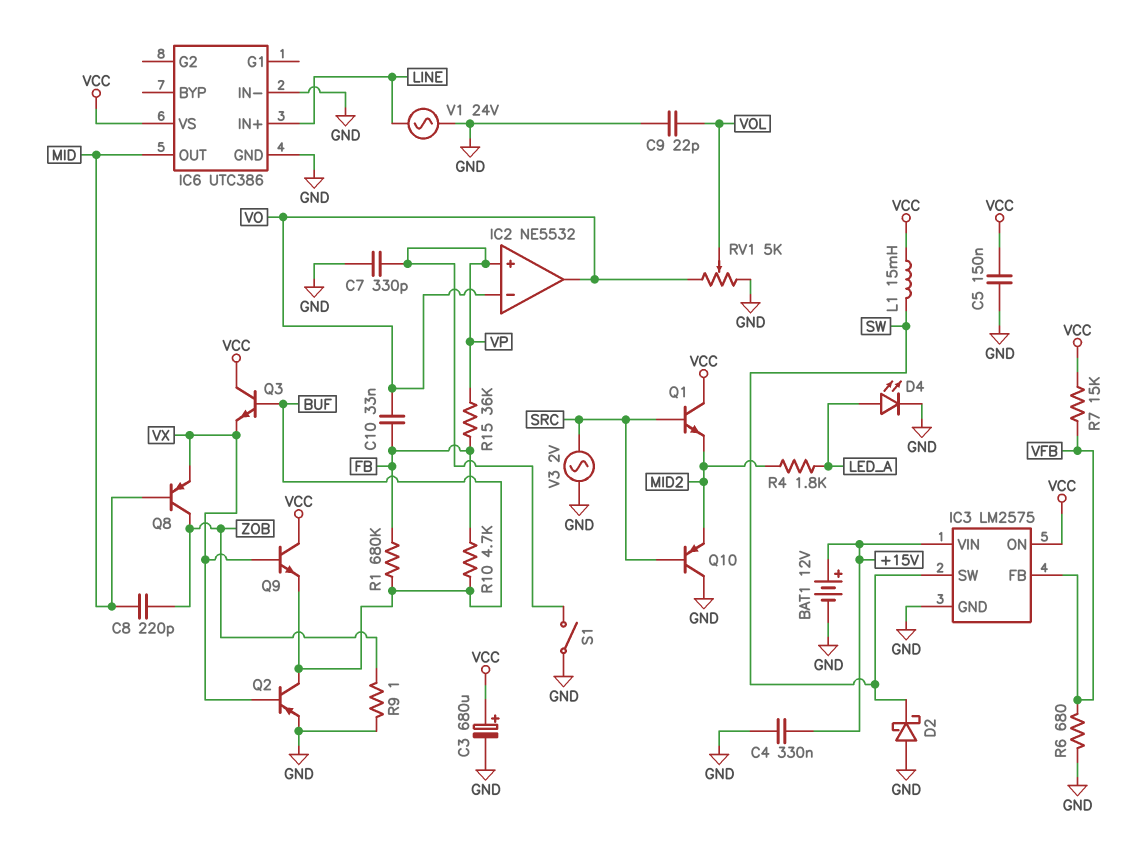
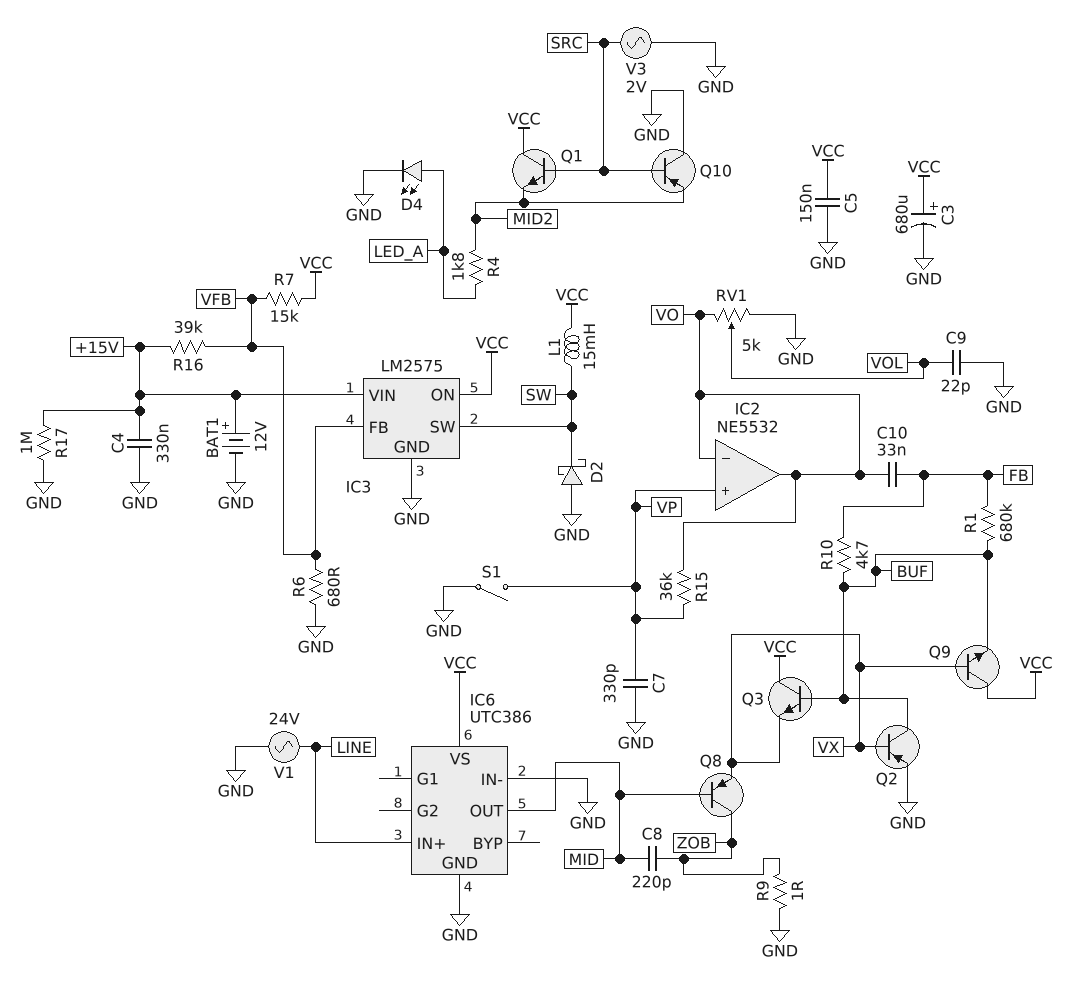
R15: 36k (FB, VP) -> 36k (VO, VP)
R16: none -> 39k (+15V, VFB)
R17: none -> 1M (+15V, GND)

